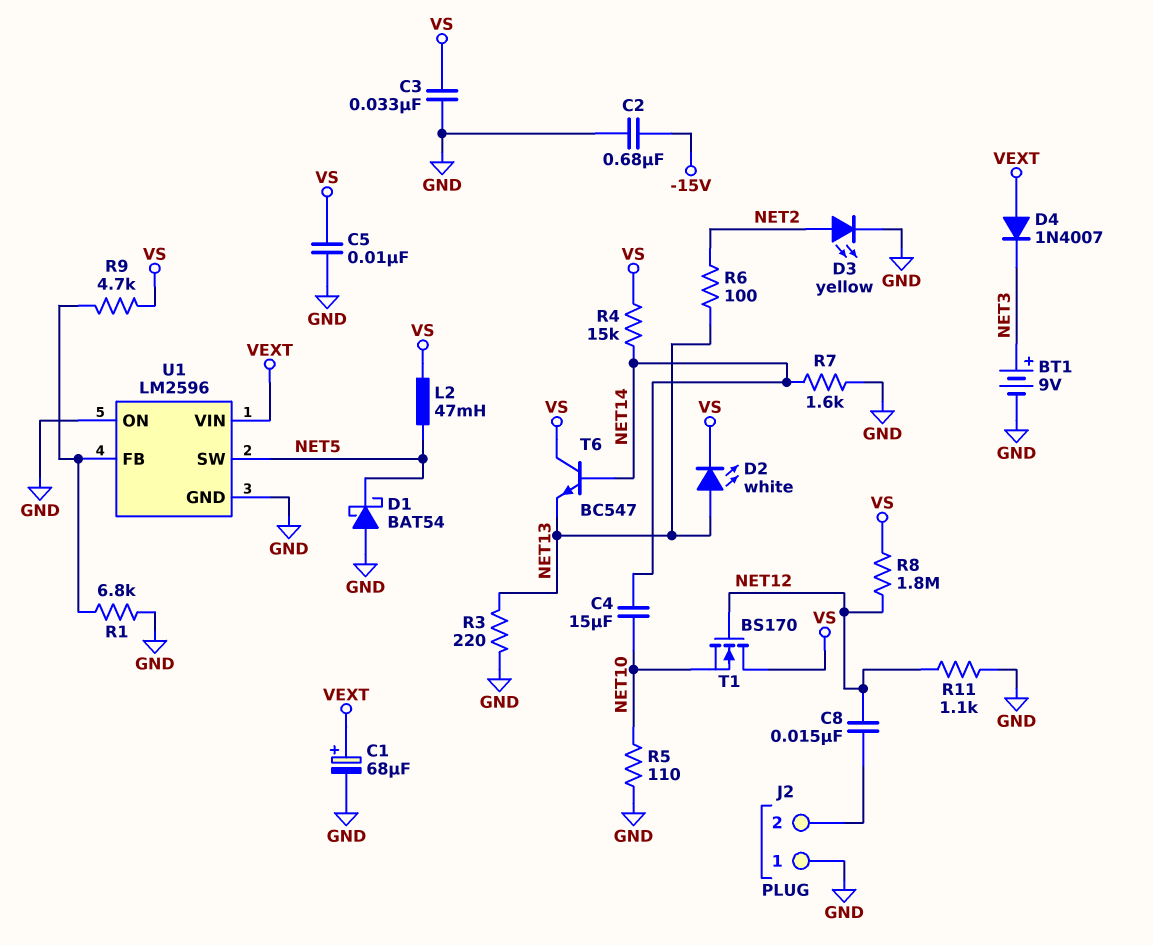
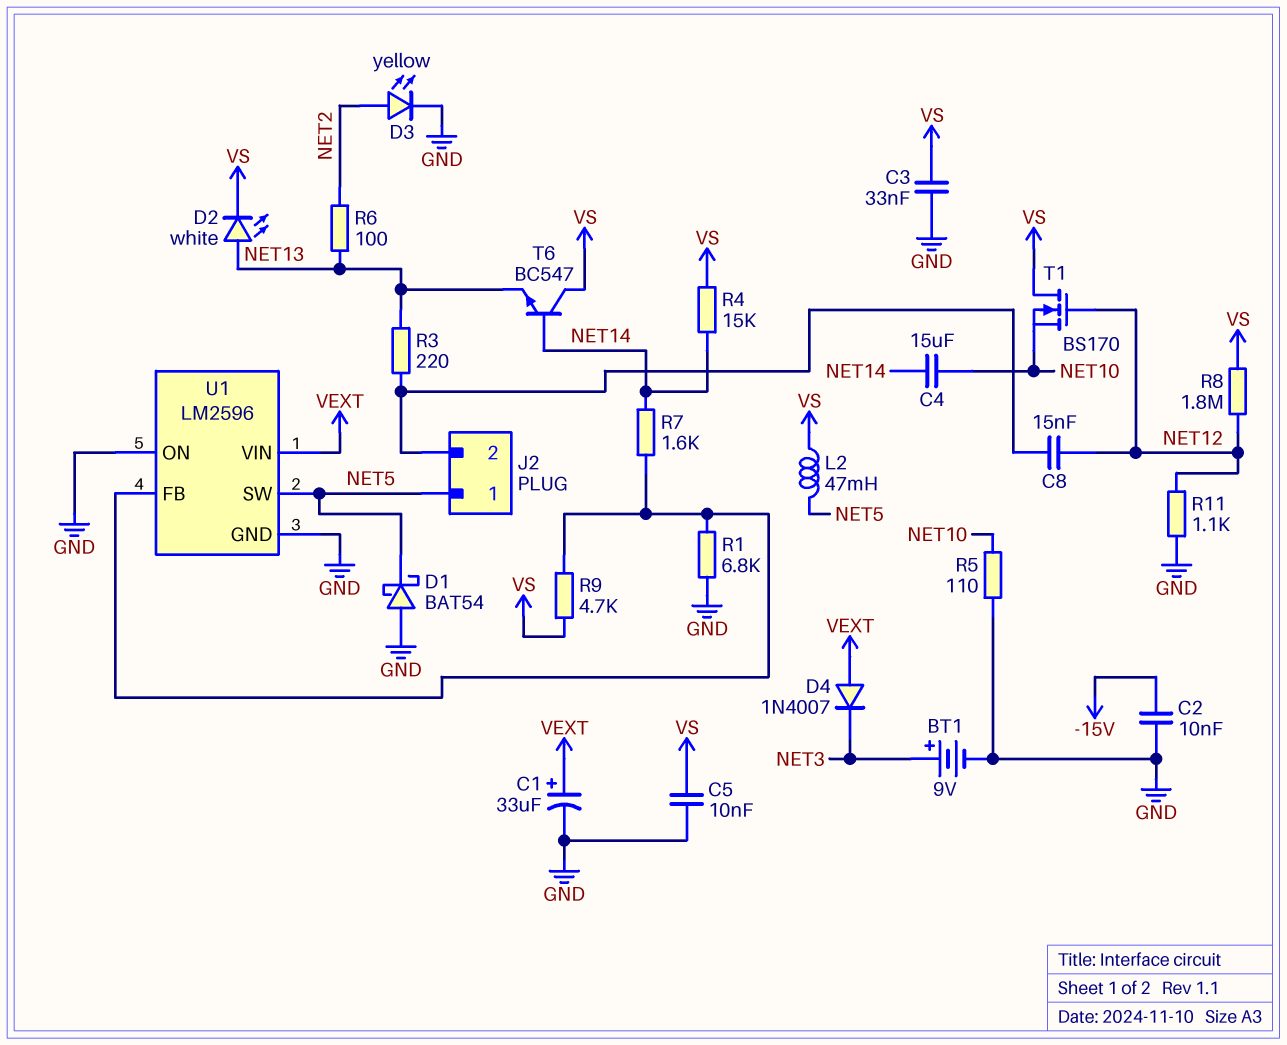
C1: 68uF (plus VEXT, minus GND) -> 33uF (plus VEXT, minus GND)
C2: 680nF (-15V, GND) -> 10nF (-15V, GND)
J2 pin 1: GND -> NET5
R3: 220 (GND, NET13) -> 220 (J2/2, NET13)
R7: 1.6k (GND, NET14) -> 1.6k (NET14, U1/FB)

